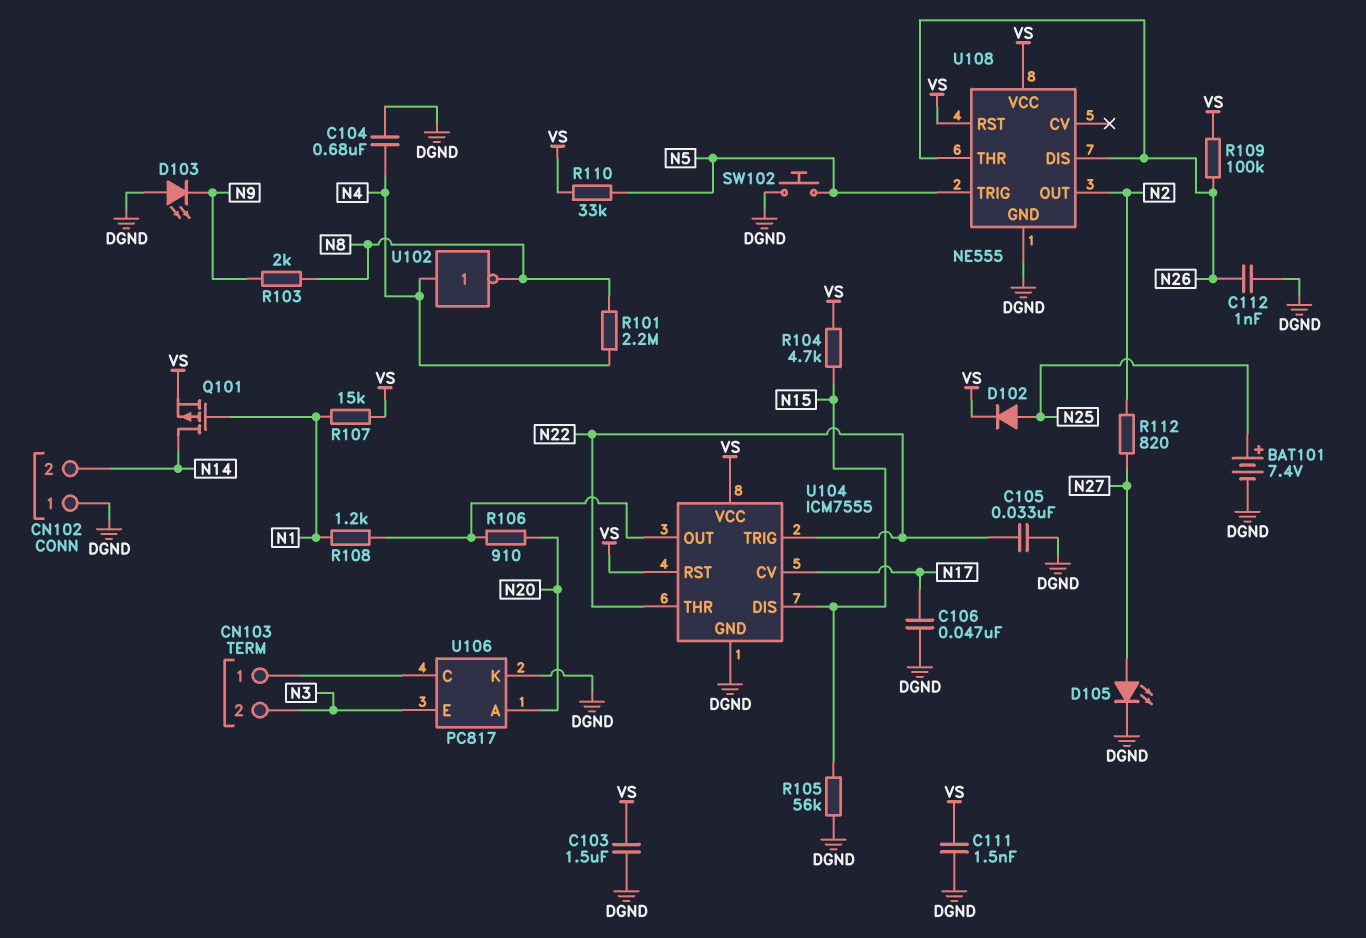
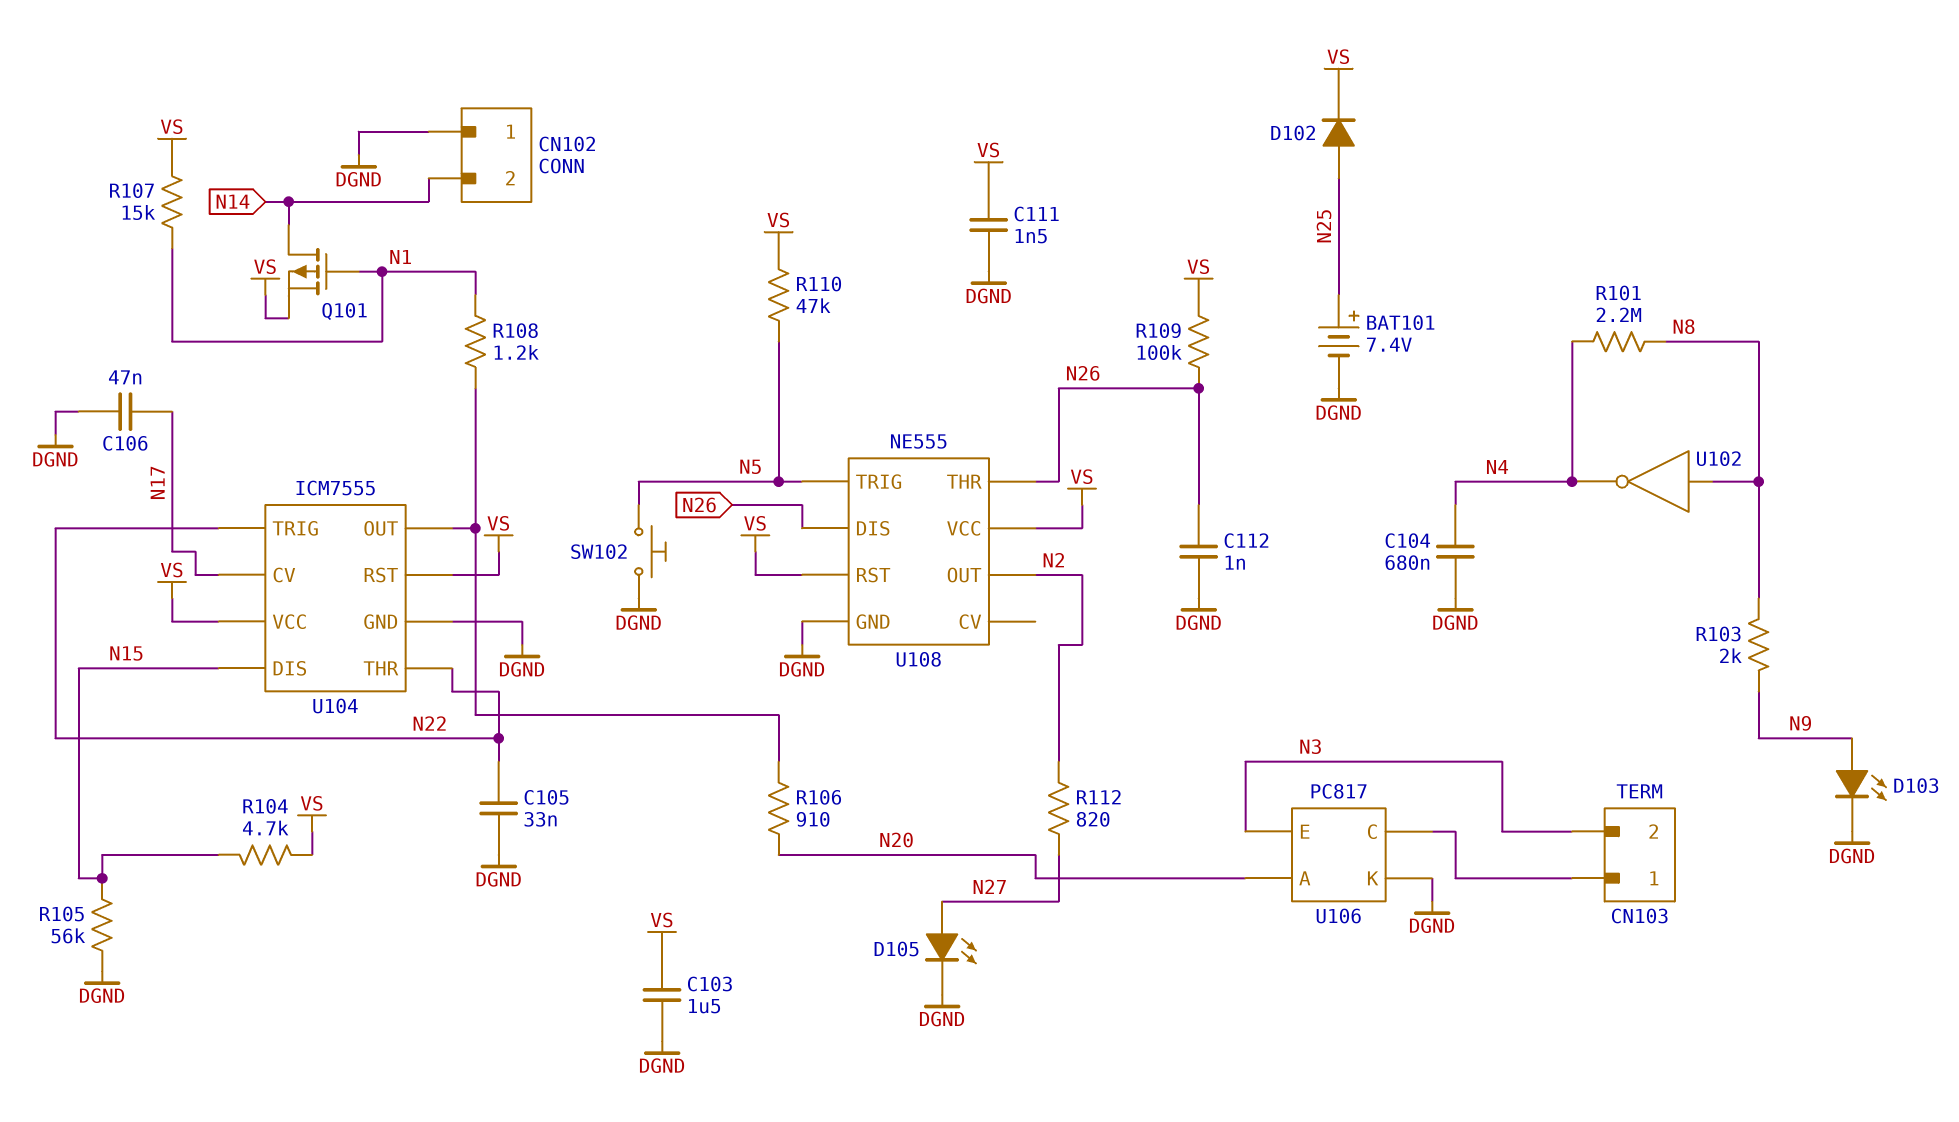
D103: LED (A DGND, K N9) -> LED (A N9, K DGND)
R110: 33k (N5, VS) -> 47k (N5, VS)
U102: NOT (in N4, out N8) -> NOT (in N8, out N4)

